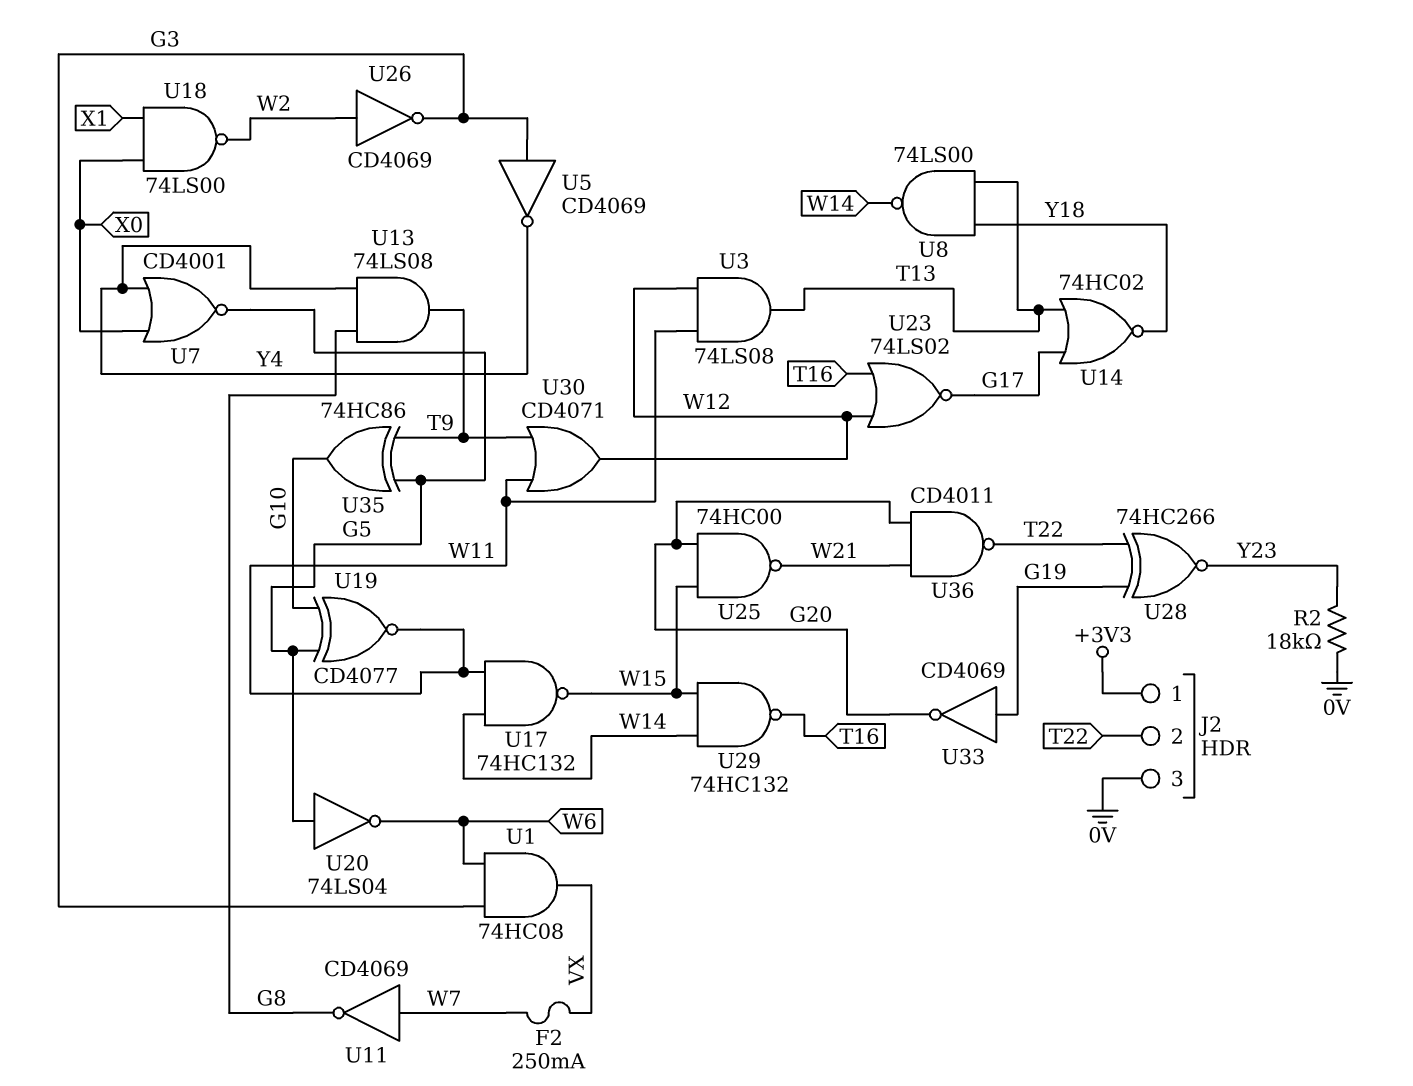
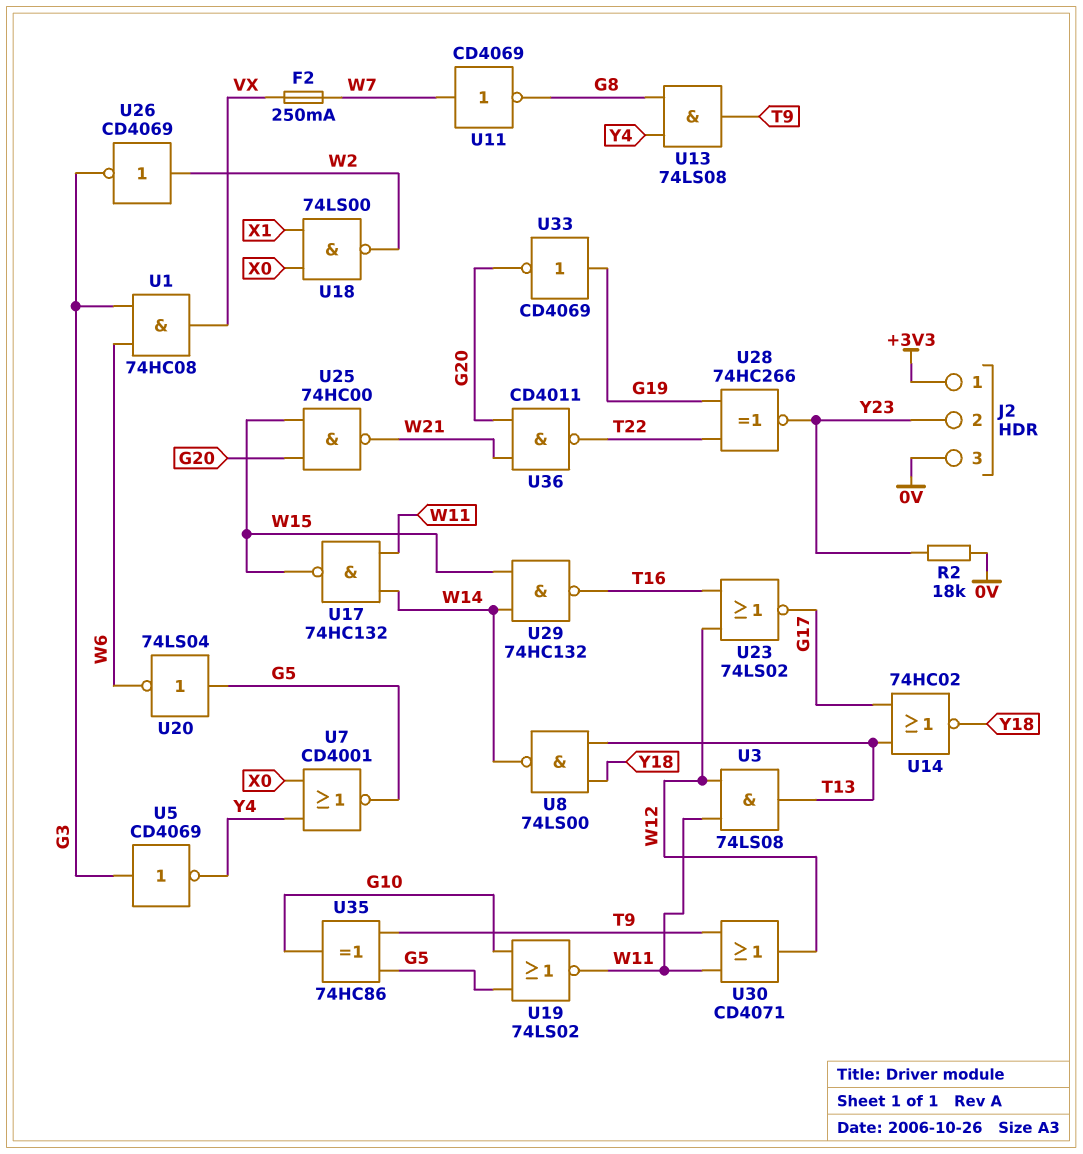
J2 pin 2: T22 -> Y23
U19: XNOR CD4077 (in G5, in G10, out W11) -> NOR 74LS02 (in G5, in G10, out W11)

